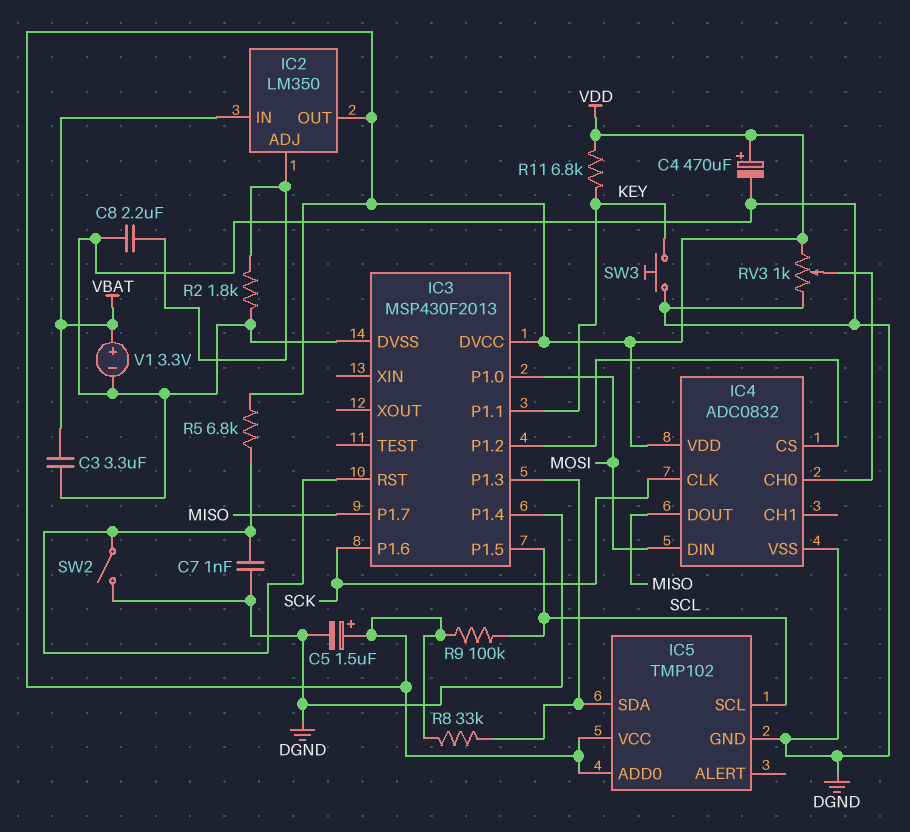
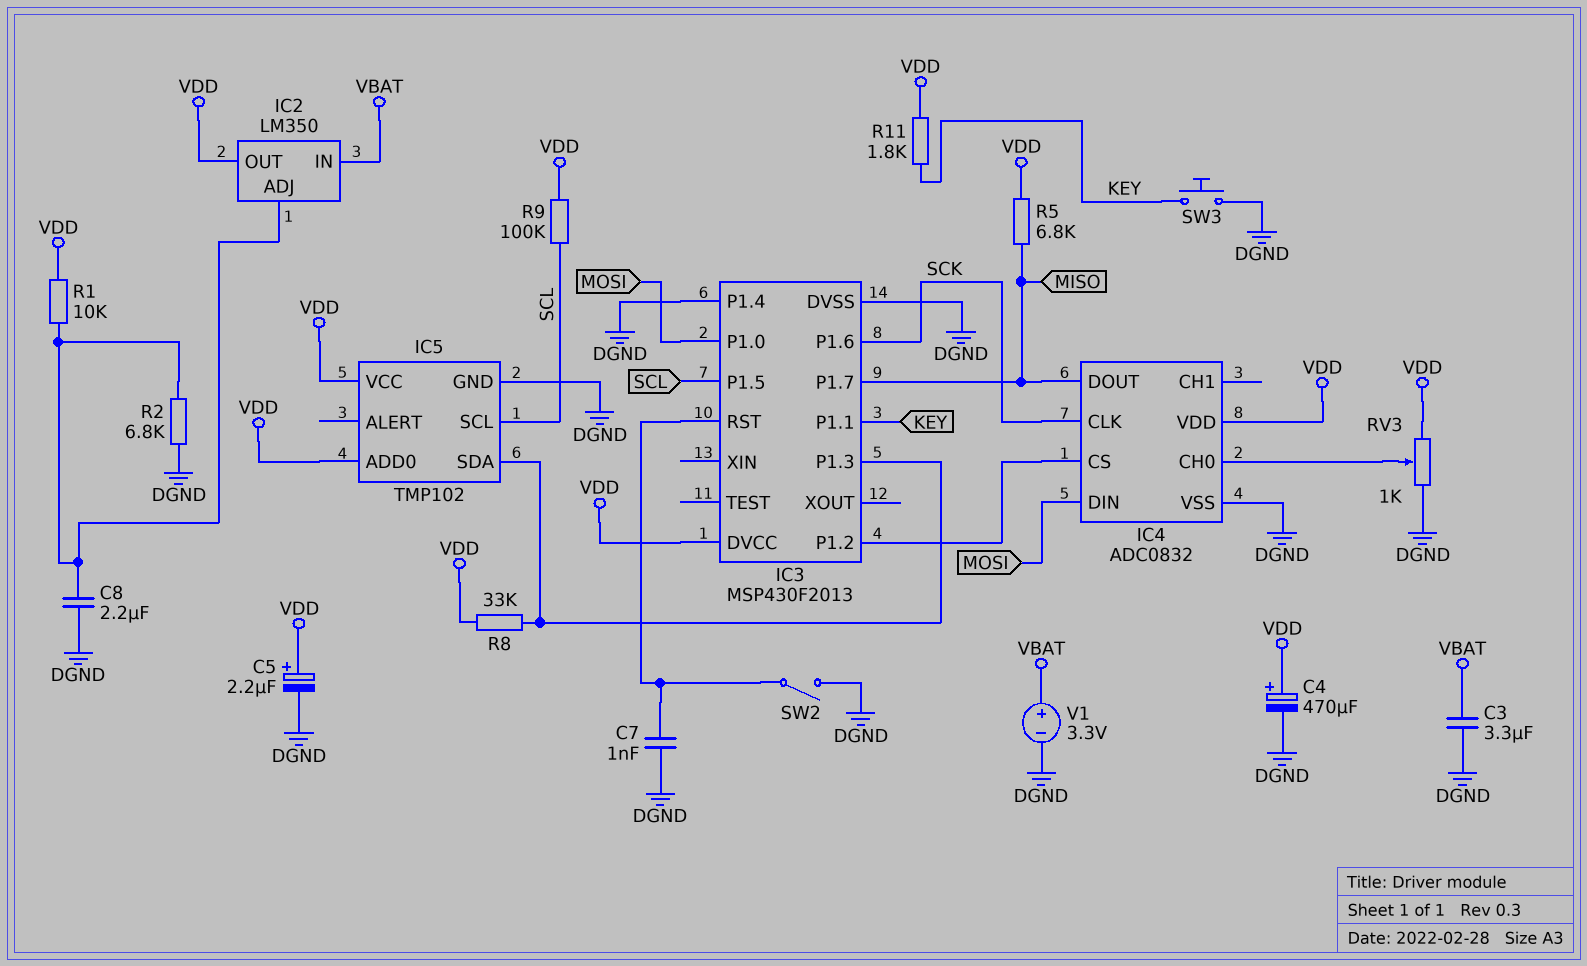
C5: 1.5uF (plus VDD, minus DGND) -> 2.2uF (plus VDD, minus DGND)
R1: none -> 10k (IC2/ADJ, VDD)
R2: 1.8k (DGND, IC2/ADJ) -> 6.8k (DGND, IC2/ADJ)
R5: 6.8k (IC3/RST, VDD) -> 6.8k (MISO, VDD)
R11: 6.8k (KEY, VDD) -> 1.8k (KEY, VDD)

